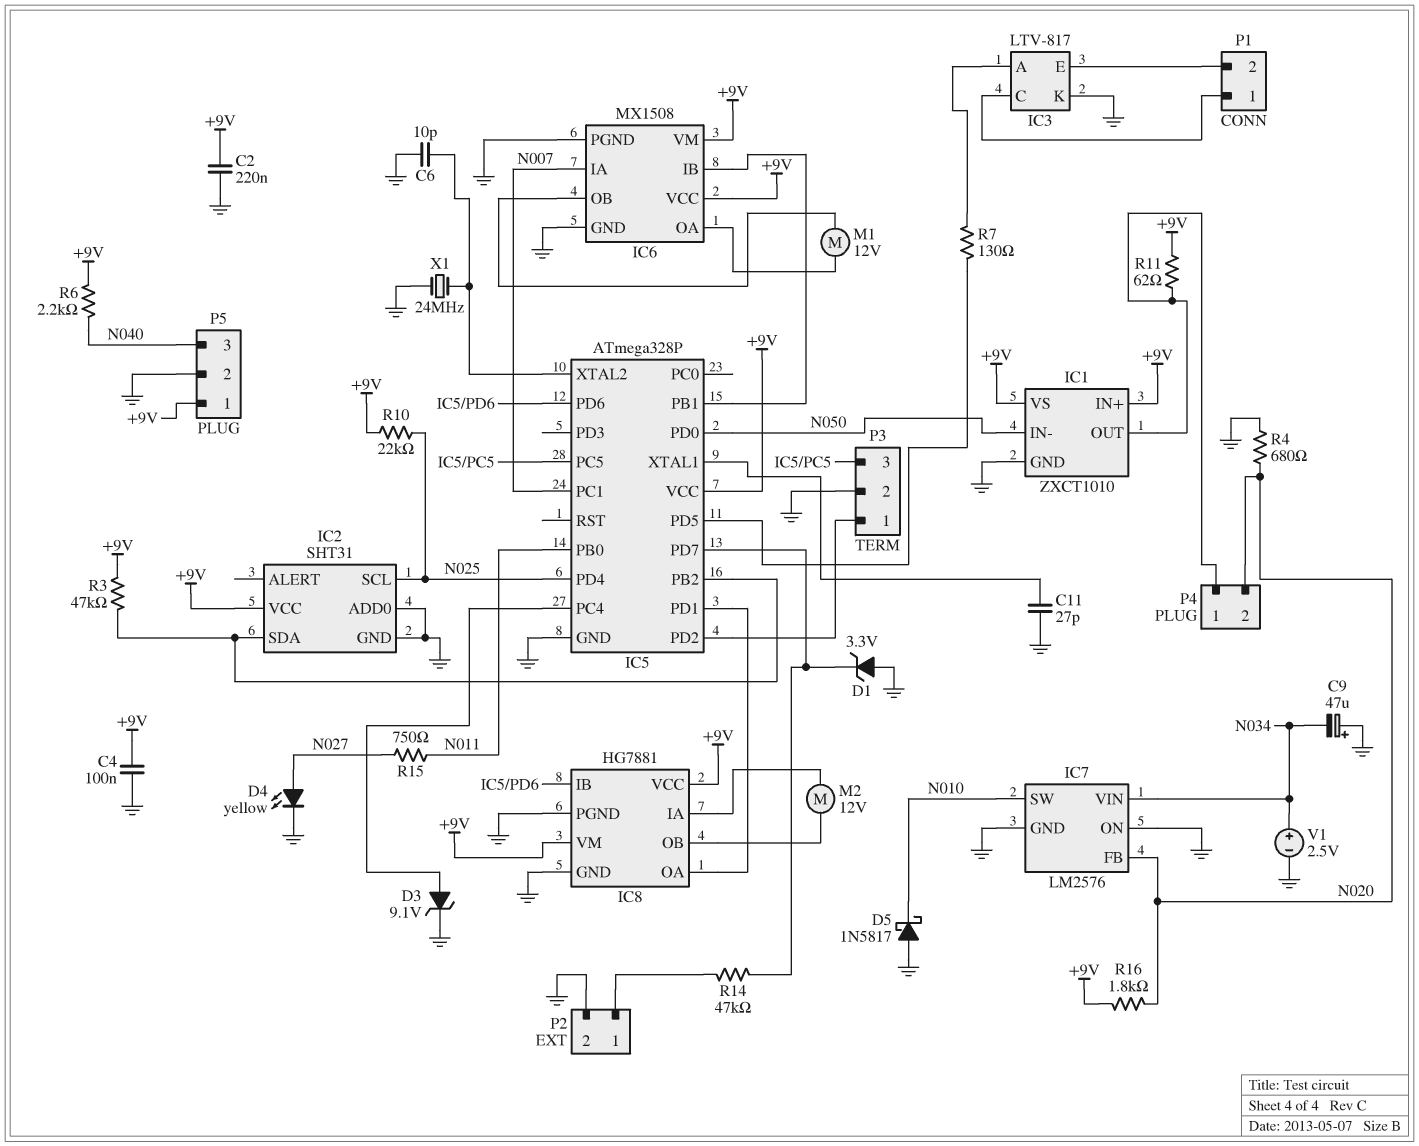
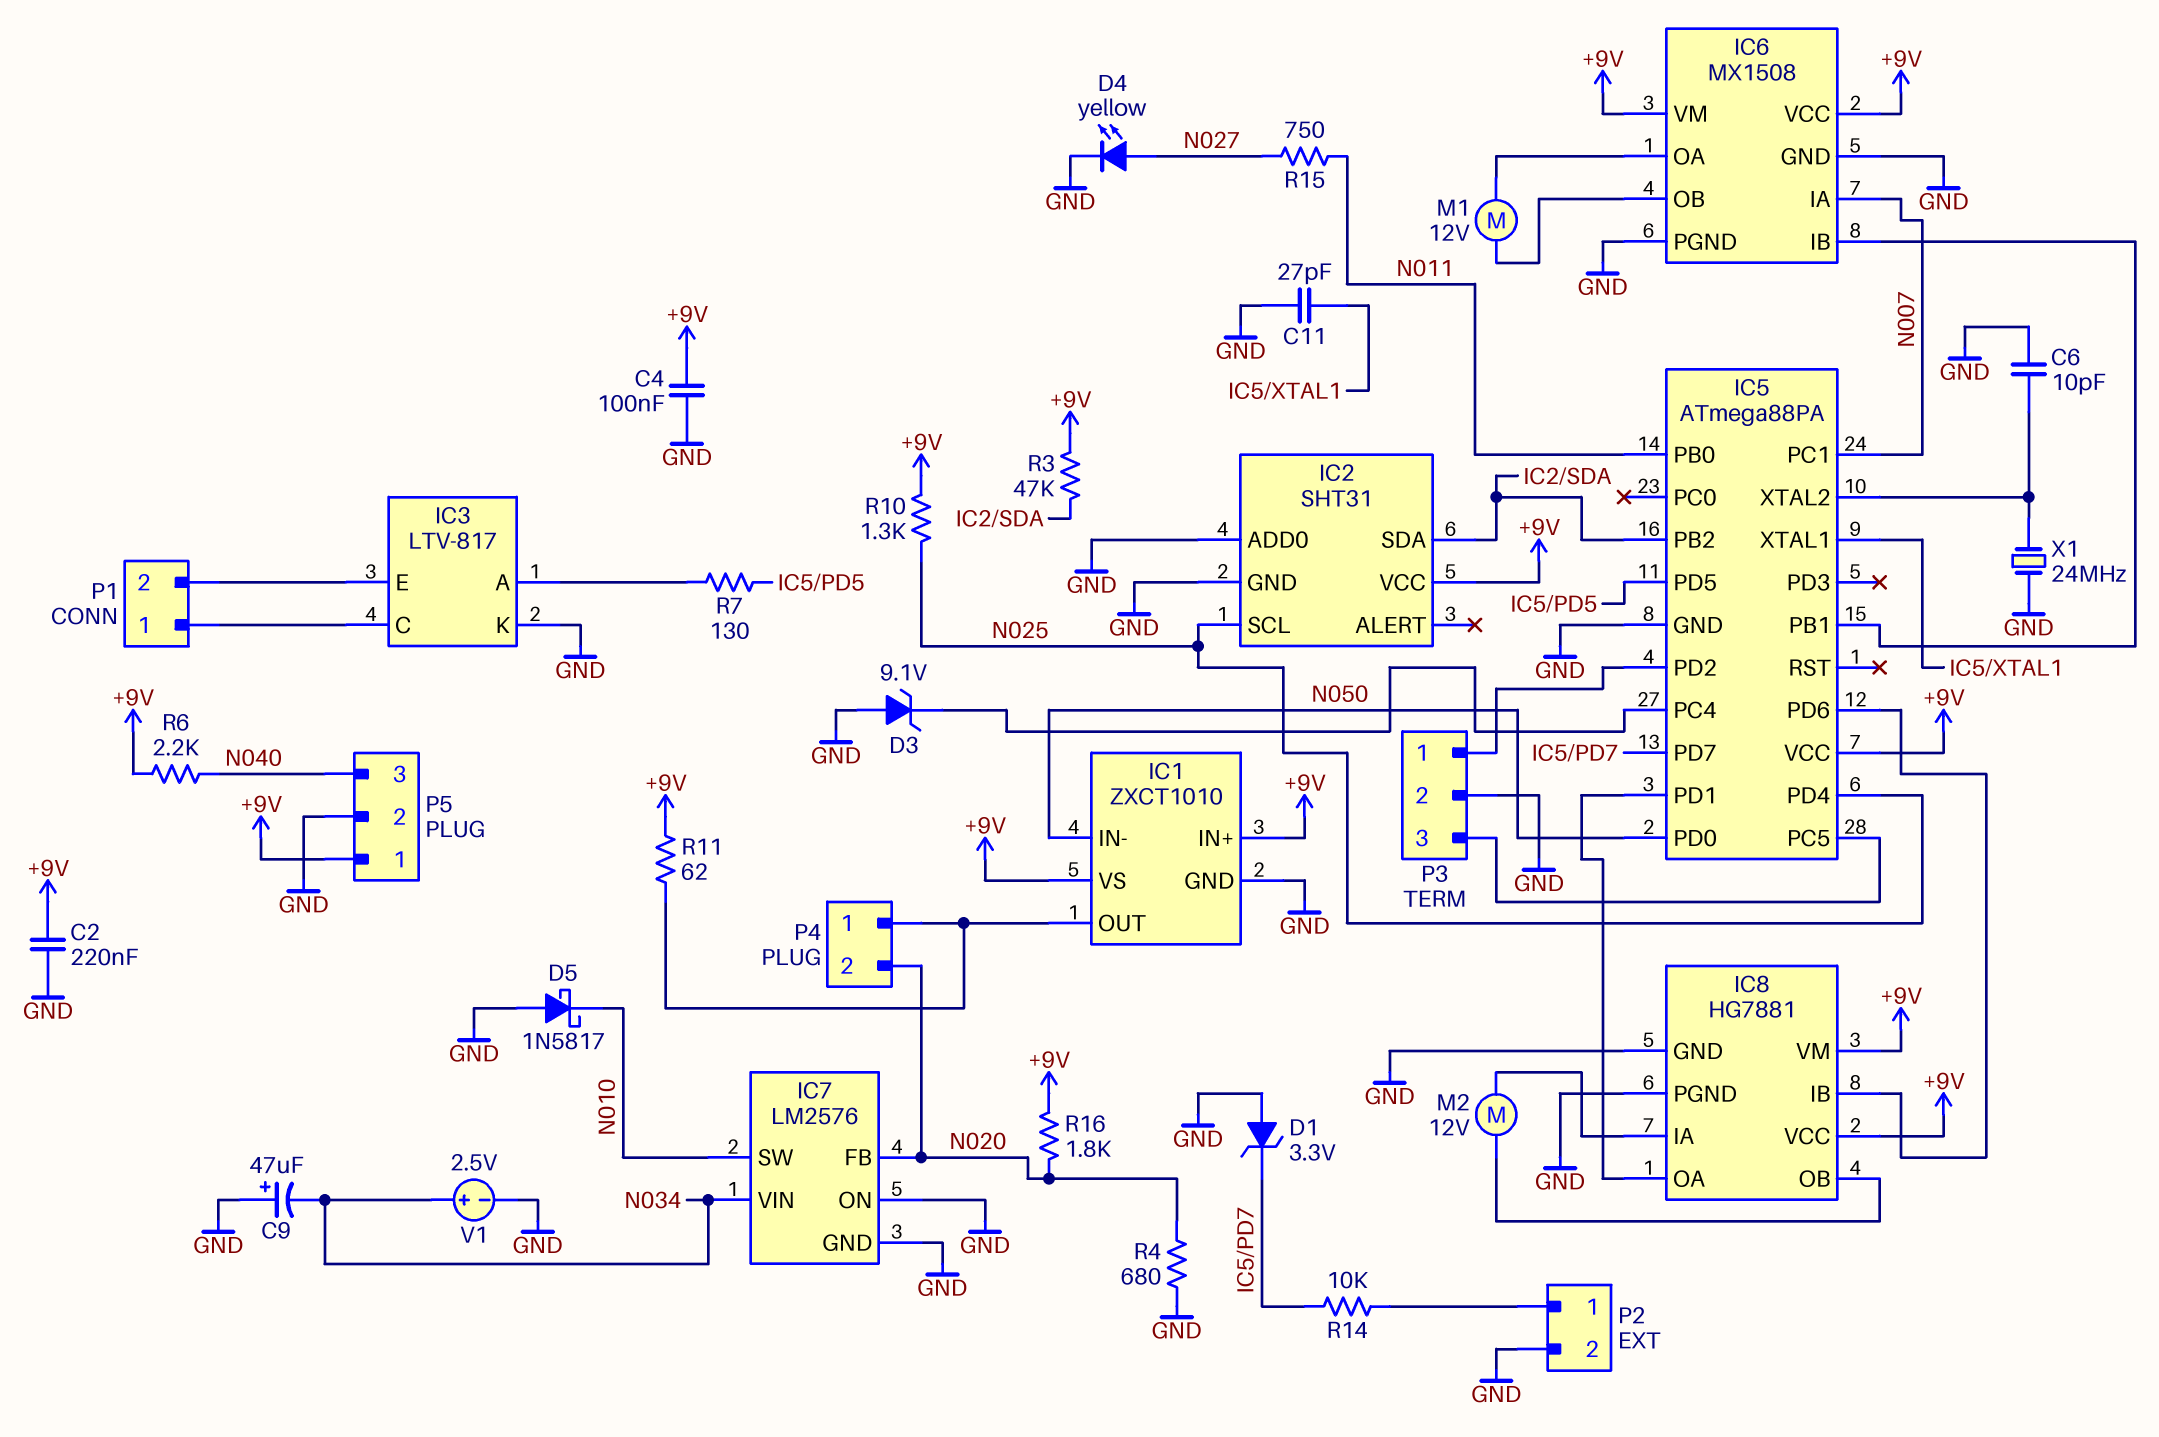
D3: zener 9.1V (A IC5/PC4, K GND) -> zener 9.1V (A GND, K IC5/PC4)
IC5: ATmega328P -> ATmega88PA
R10: 22k (+9V, N025) -> 1.3k (+9V, N025)
R14: 47k (IC5/PD7, P2/1) -> 10k (IC5/PD7, P2/1)

